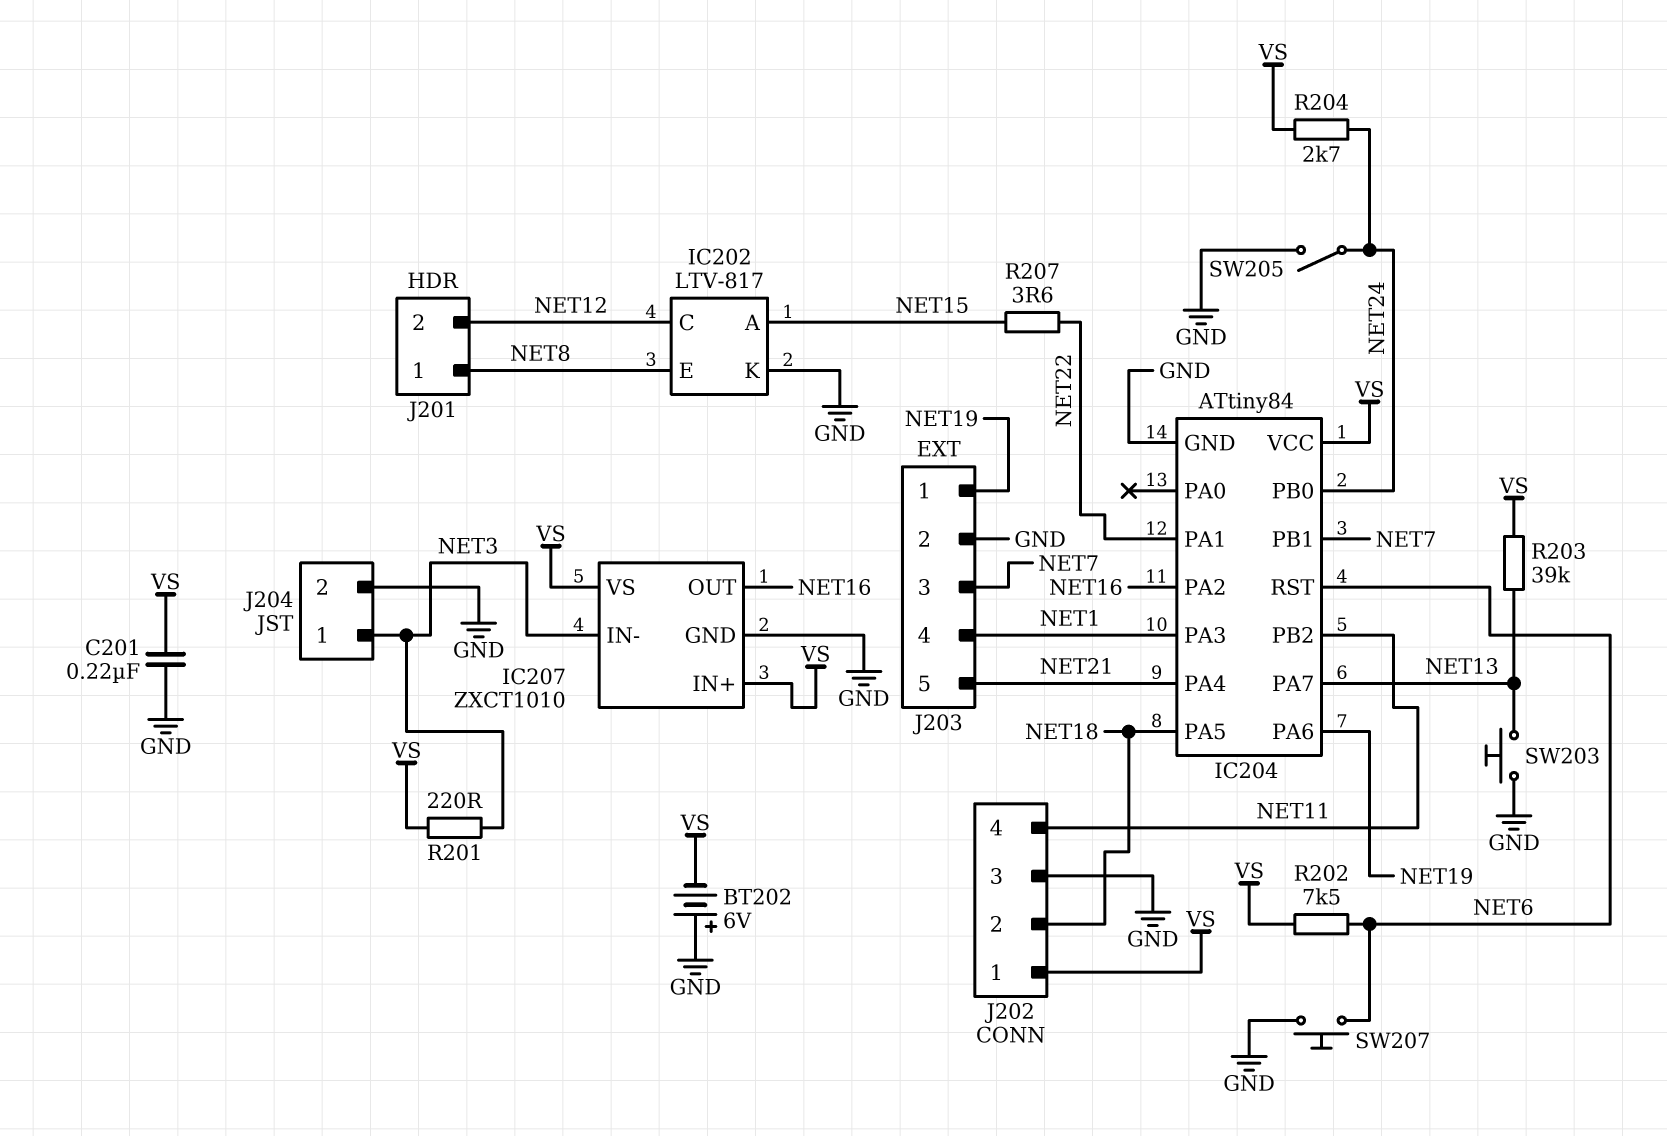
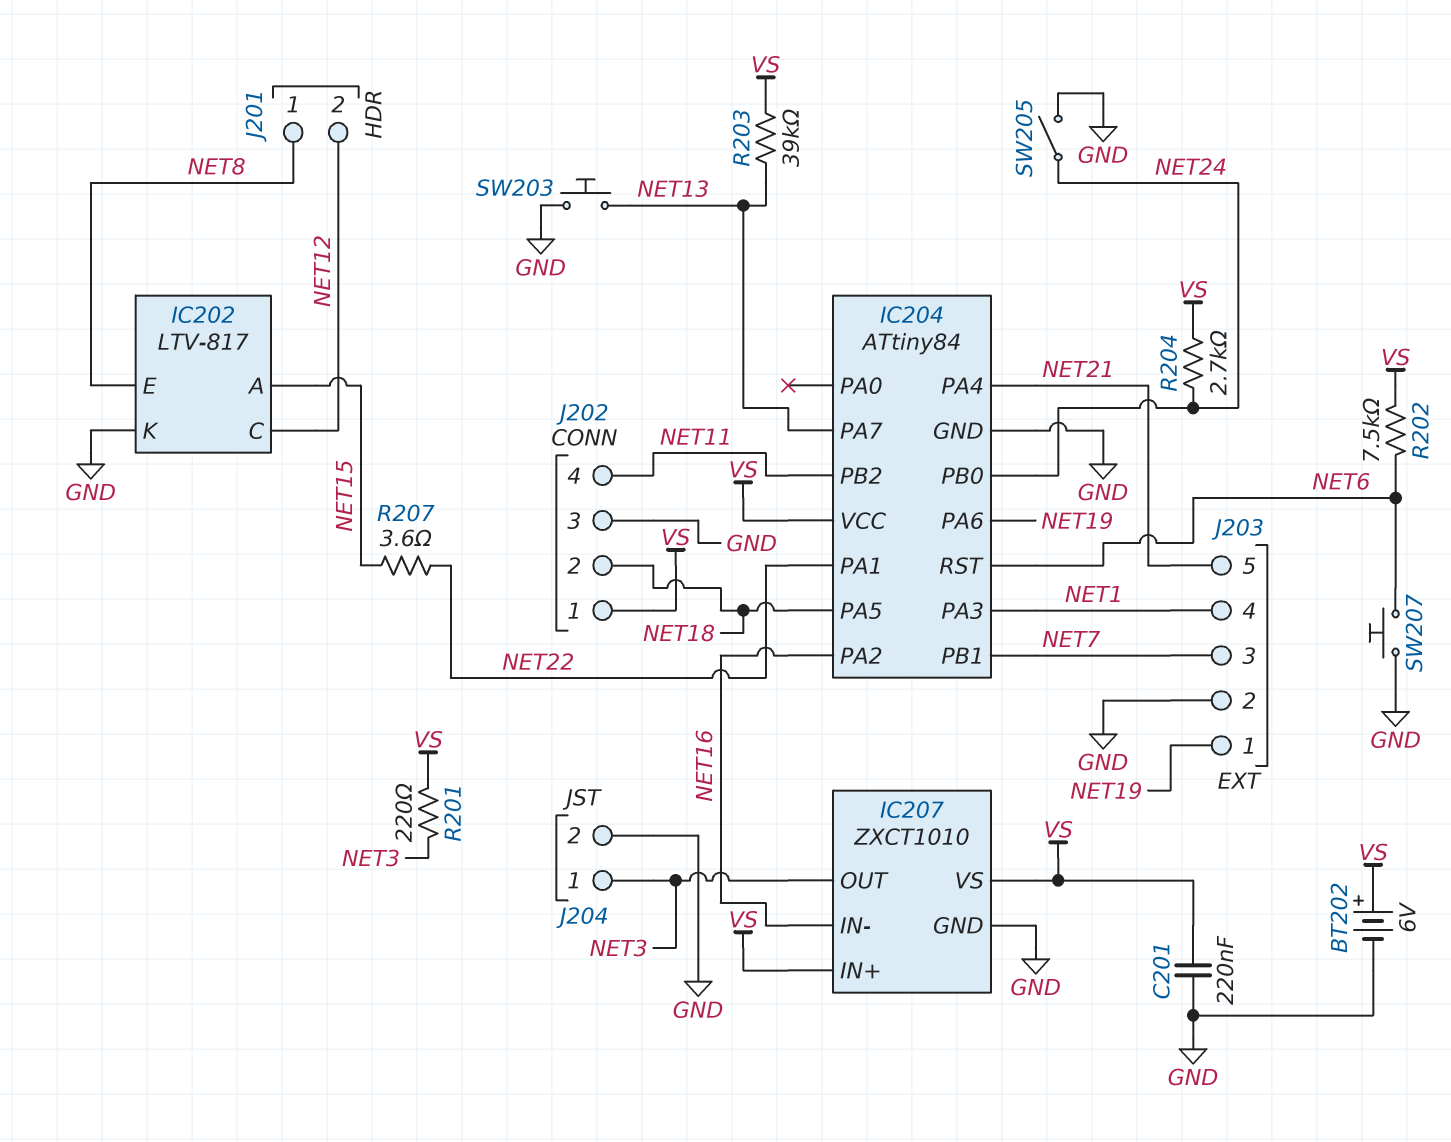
BT202: 6V (plus GND, minus VS) -> 6V (plus VS, minus GND)
IC207 pin IN-: NET3 -> NET16
IC207 pin OUT: NET16 -> NET3

